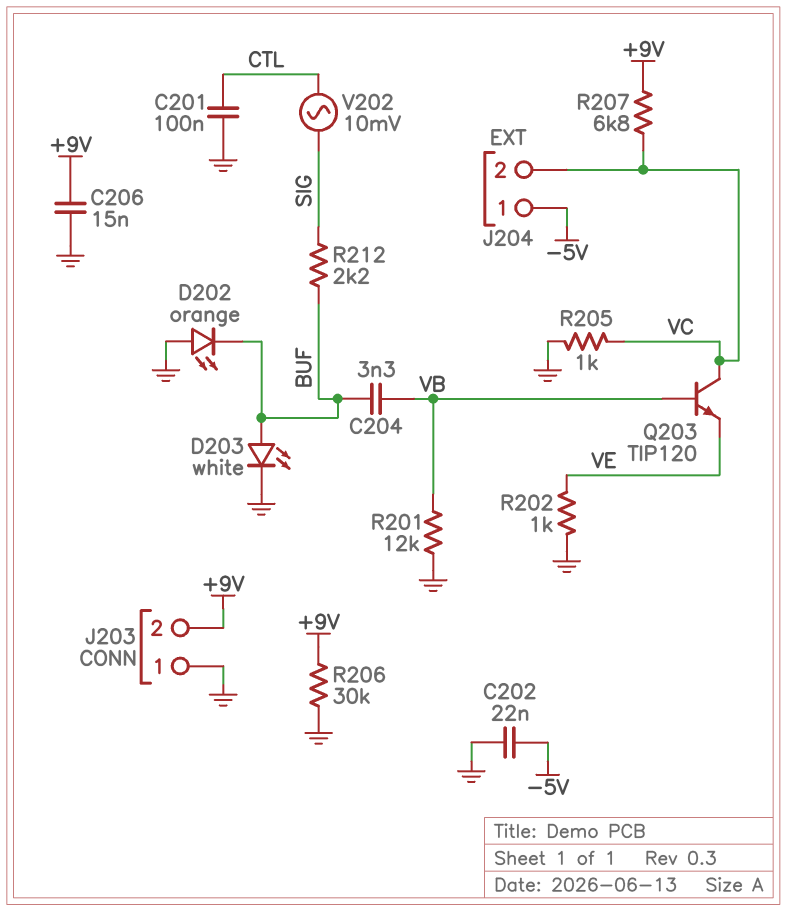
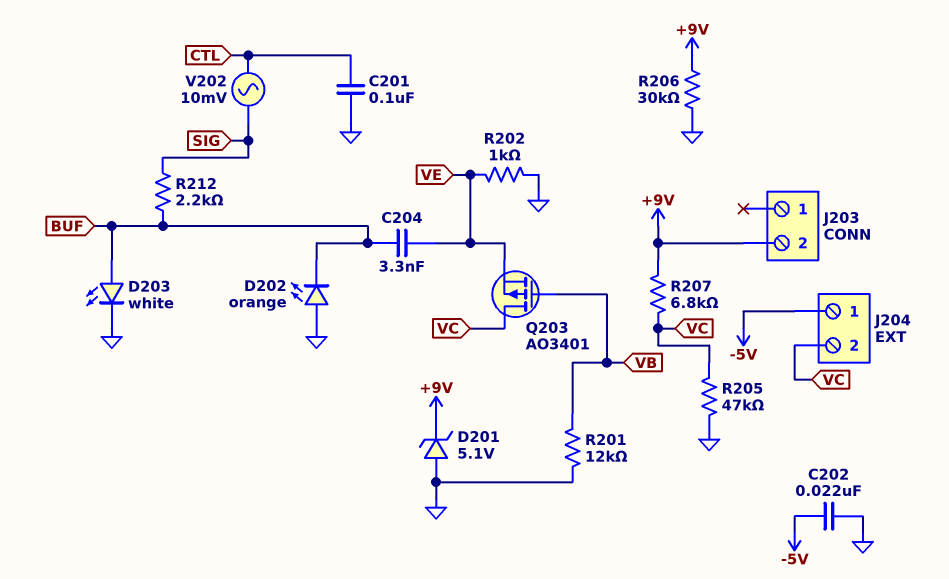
C204: 3.3nF (BUF, VB) -> 3.3nF (BUF, VE)
C206: 15nF (+9V, GND) -> none
D201: none -> zener 5.1V (A GND, K +9V)
J203 pin 1: GND -> none
Q203: NPN TIP120 (B VB, C VC, E VE) -> PMOS AO3401 (G VB, D VC, S VE)
R205: 1k (GND, VC) -> 47k (GND, VC)

